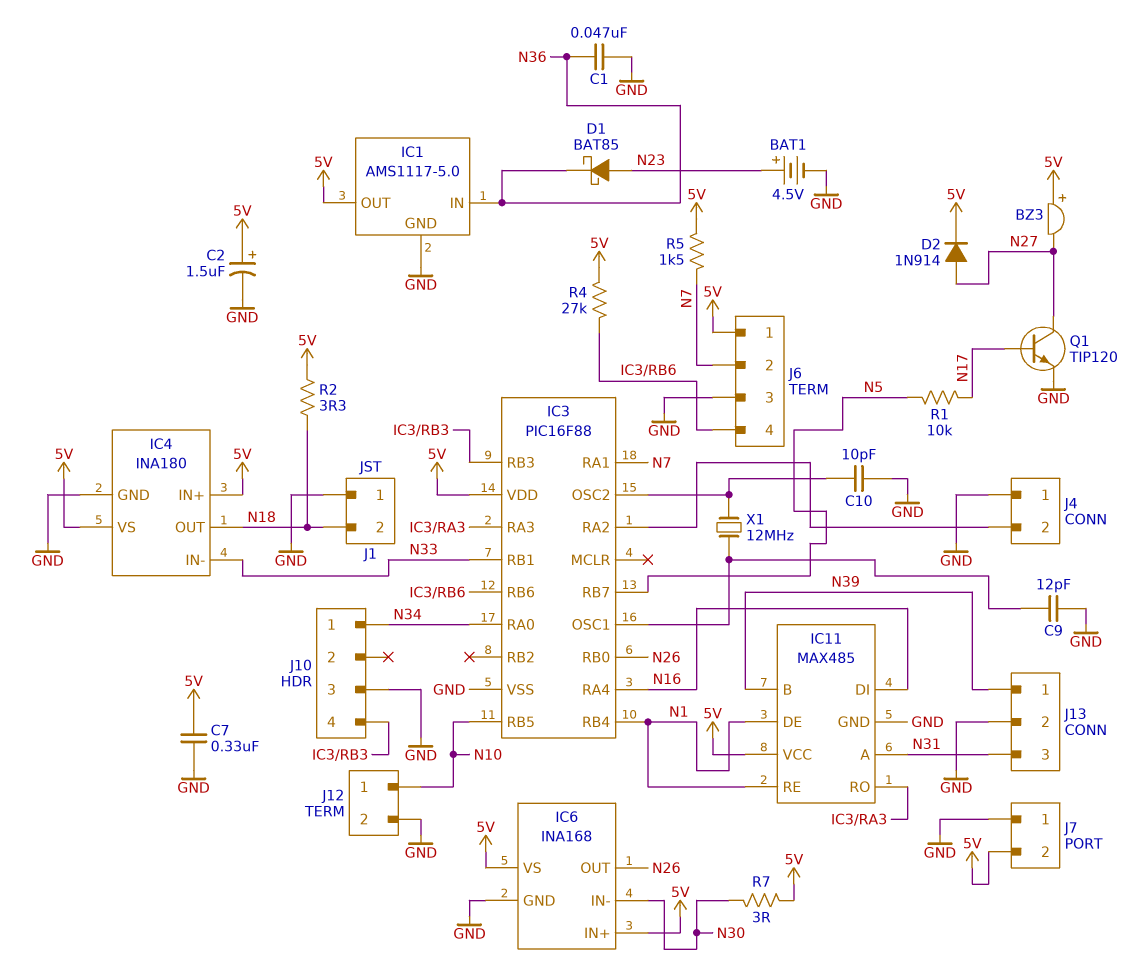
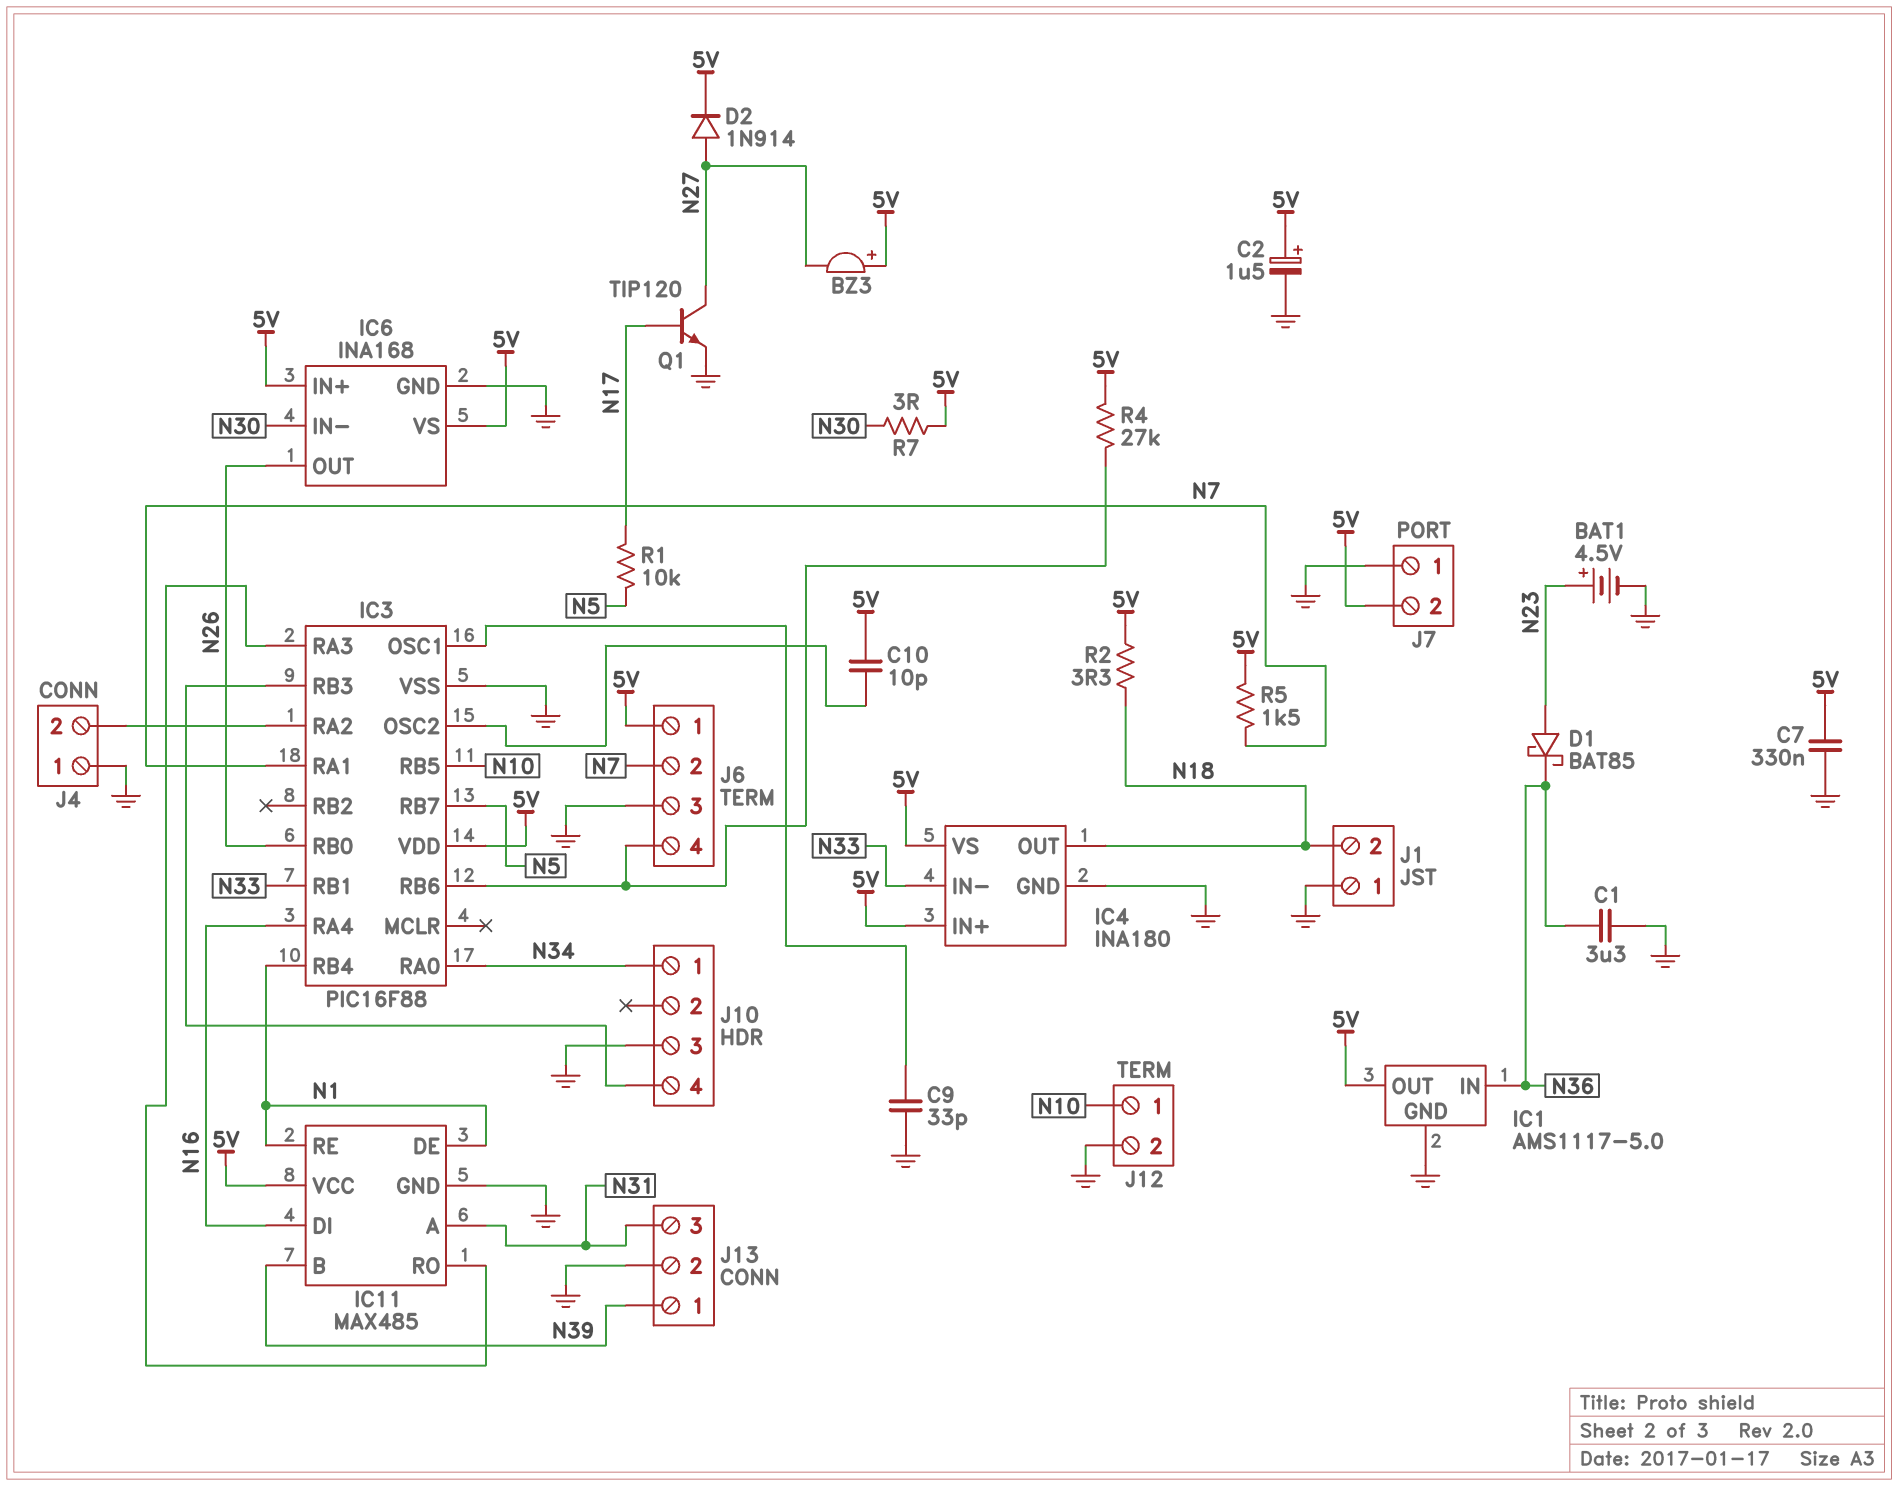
C1: 47nF (GND, N36) -> 3.3uF (GND, N36)
C9: 12pF (GND, IC3/OSC1) -> 33pF (GND, IC3/OSC1)
C10: 10pF (GND, IC3/OSC2) -> 10pF (5V, IC3/OSC2)
X1: 12MHz (IC3/OSC1, IC3/OSC2) -> none

